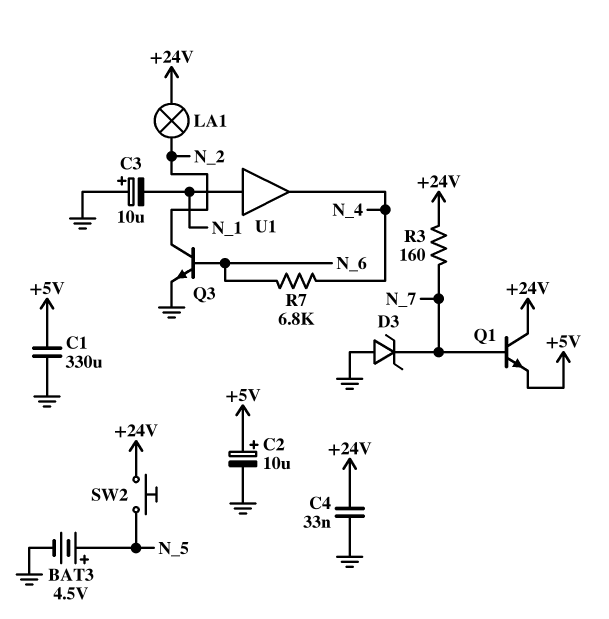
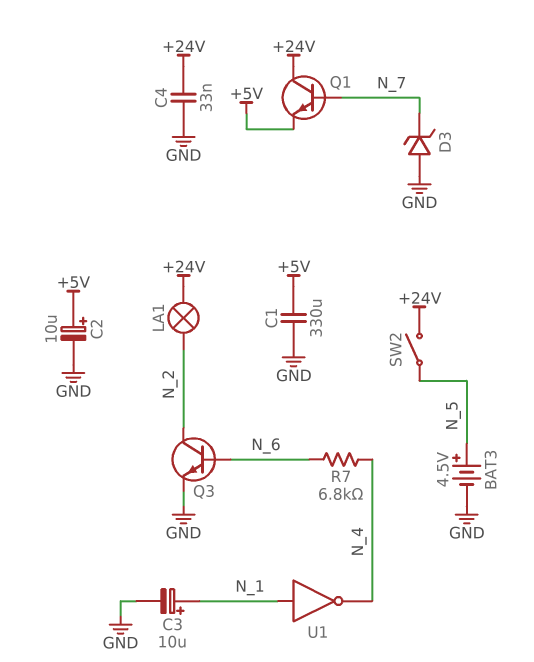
C3: 10uF (plus GND, minus N_1) -> 10uF (plus N_1, minus GND)
R3: 160 (+24V, N_7) -> none
SW2: button (+24V, N_5) -> switch (+24V, N_5)
U1: buffer (in N_1, out N_4) -> NOT (in N_1, out N_4)

